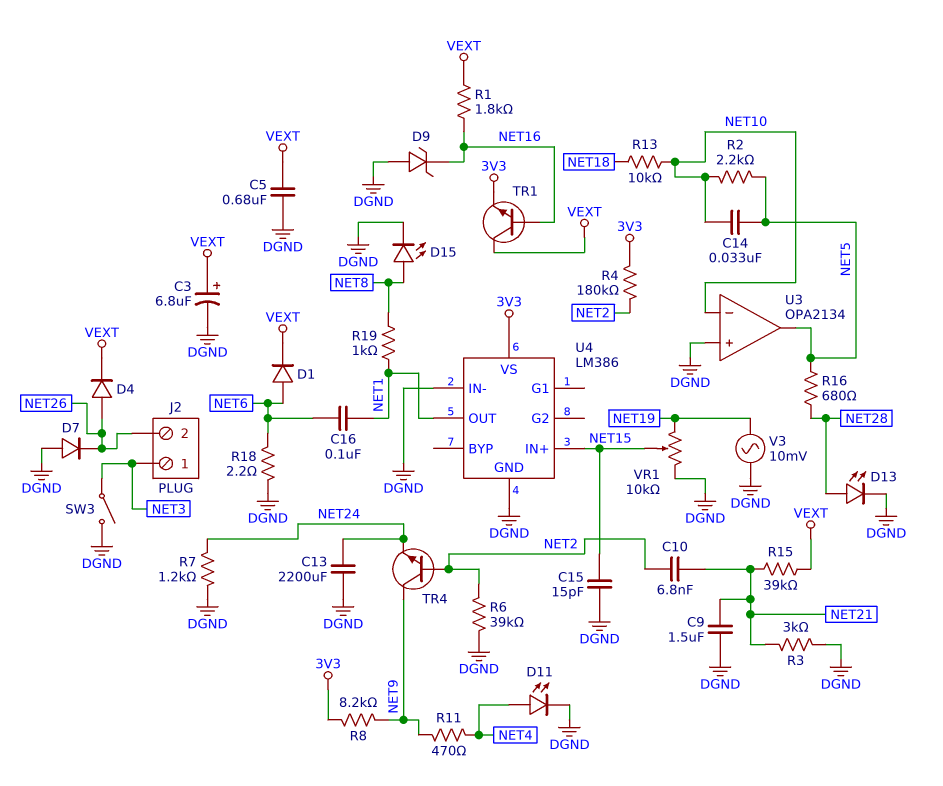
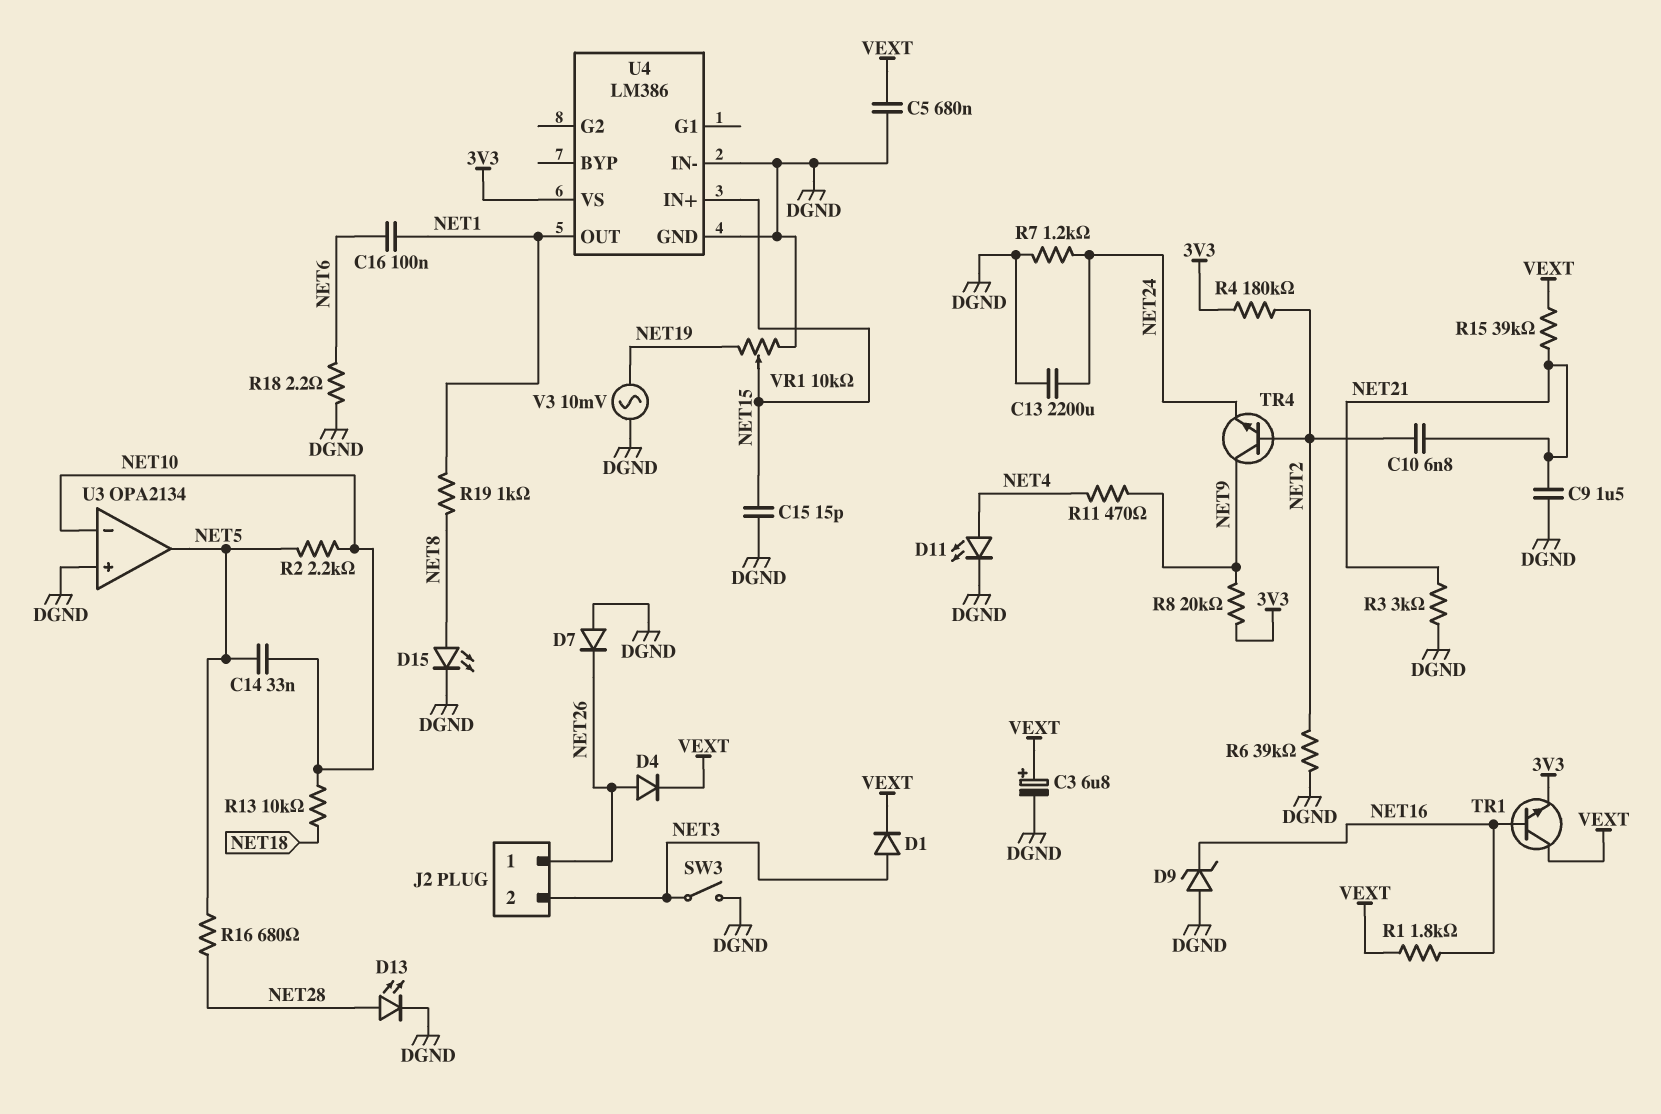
D1: diode (A NET6, K VEXT) -> diode (A NET3, K VEXT)
J2 pin 1: NET3 -> NET26
J2 pin 2: NET26 -> NET3
R8: 8.2k (3V3, NET9) -> 20k (3V3, NET9)

